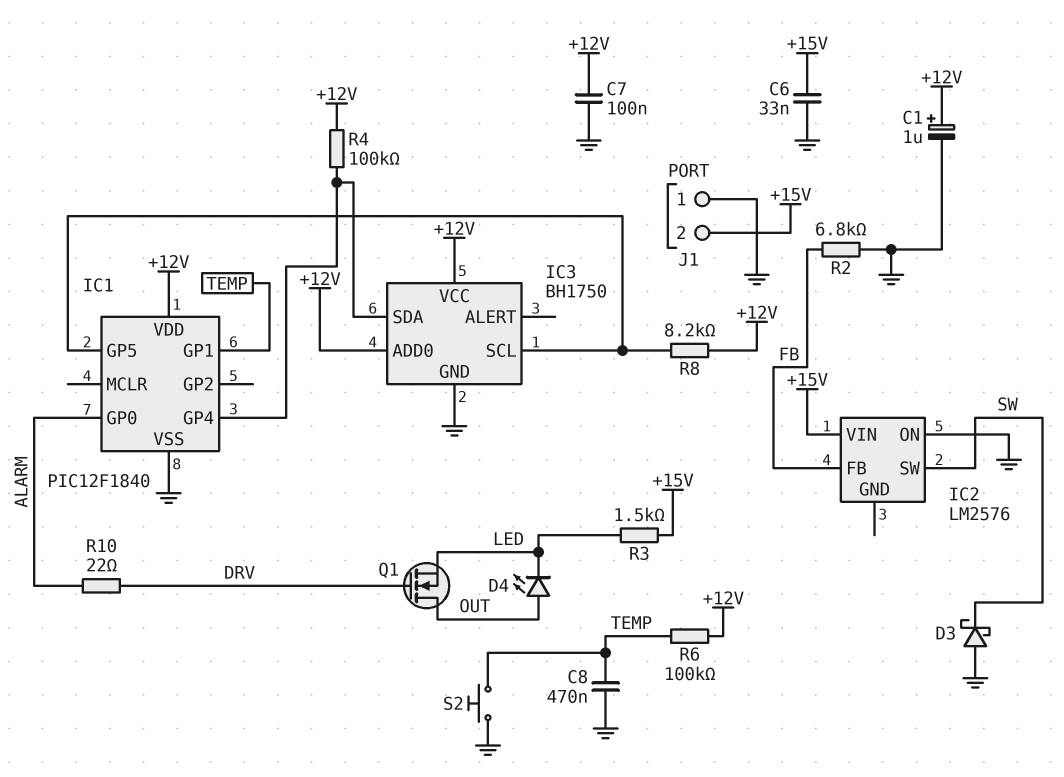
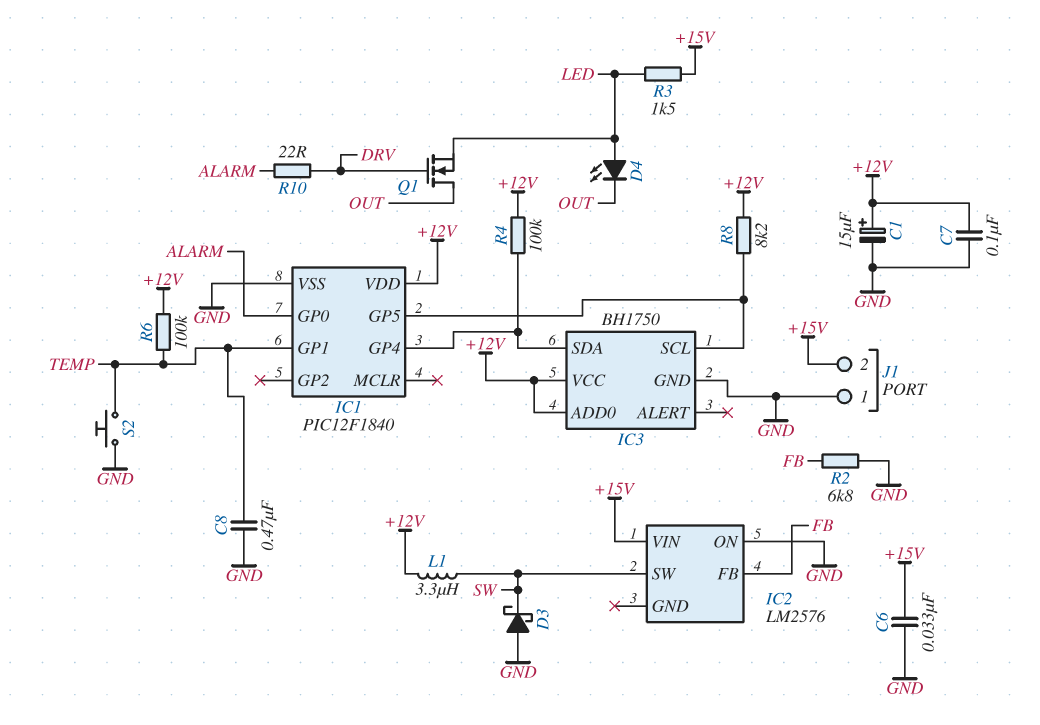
C1: 1uF (plus +12V, minus GND) -> 15uF (plus +12V, minus GND)
D4: LED (A OUT, K LED) -> LED (A LED, K OUT)
L1: none -> 3.3uH (+12V, SW)

